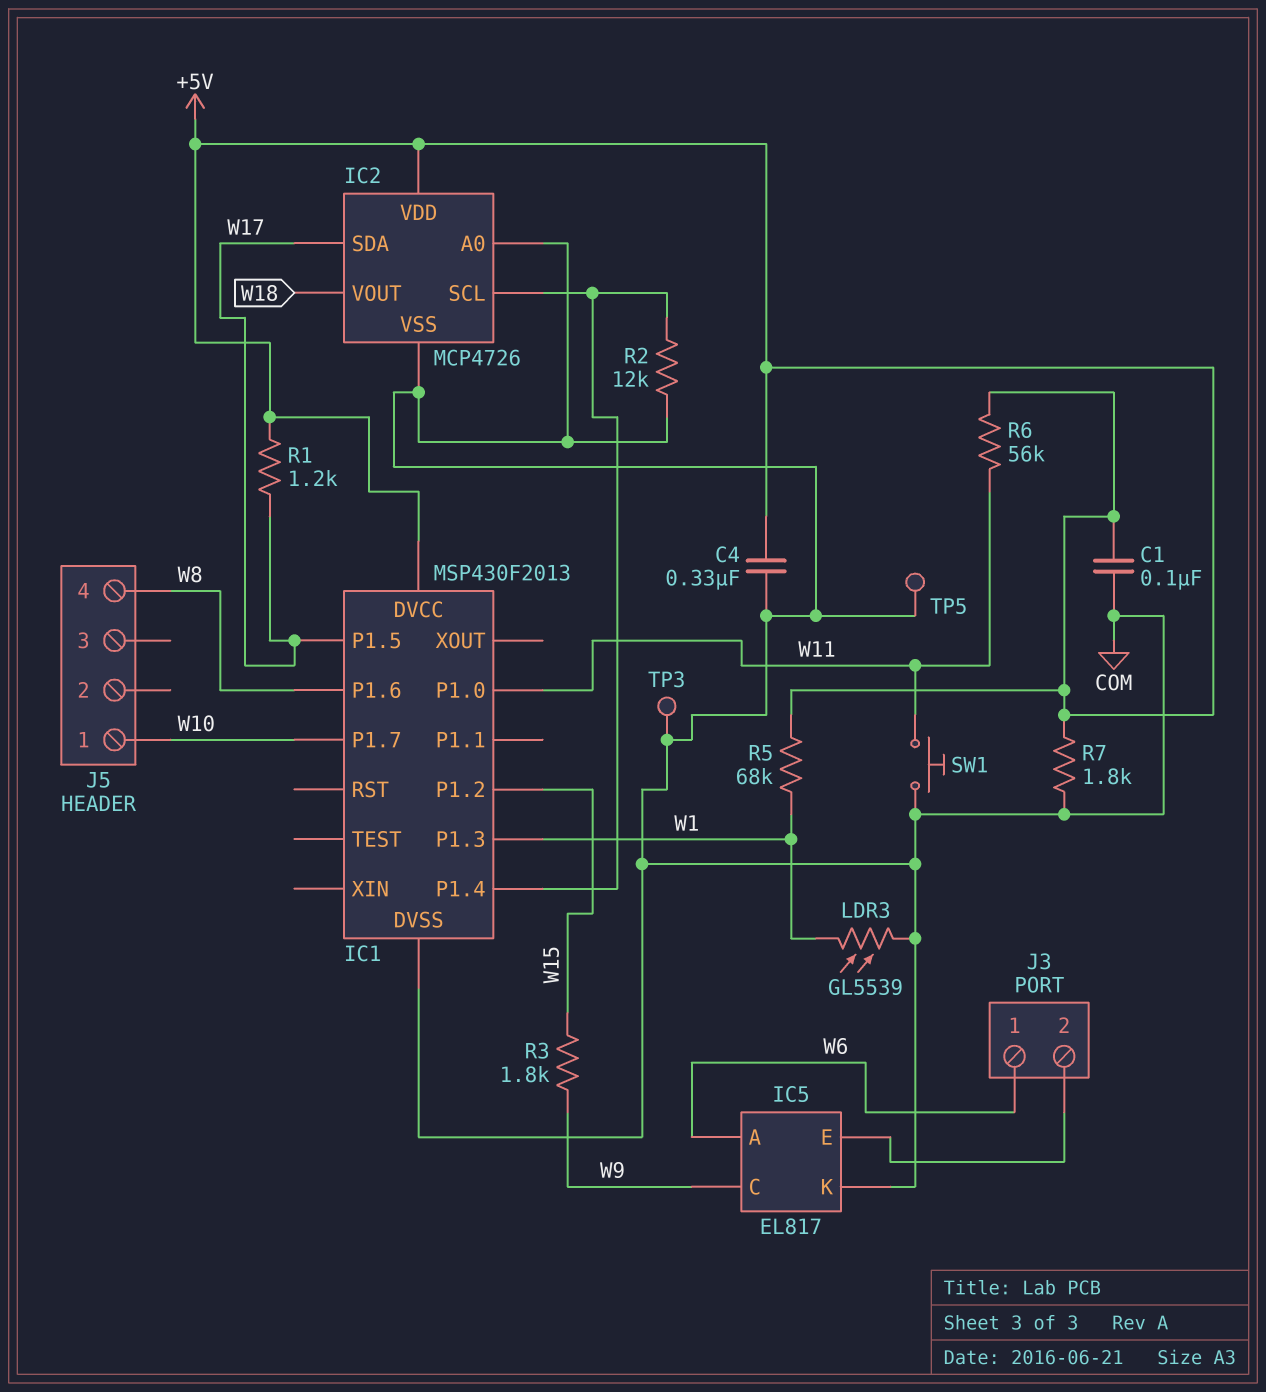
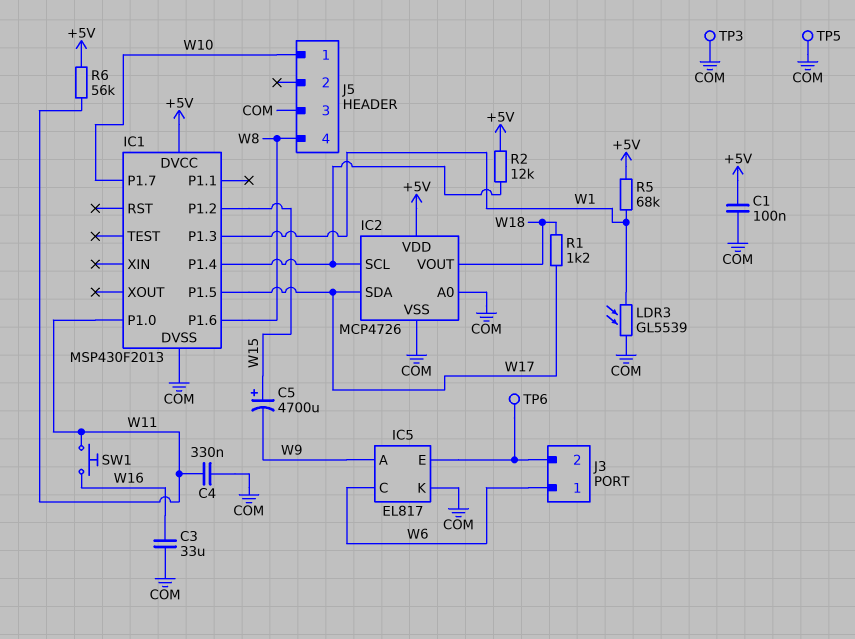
C3: none -> 33uF (COM, W16)
C4: 330nF (+5V, COM) -> 330nF (COM, W11)
C5: none -> 4700uF (plus W15, minus W9)
IC5 pin A: W6 -> W9
IC5 pin C: W9 -> W6
J5 pin 3: none -> COM
R1: 1.2k (+5V, W17) -> 1.2k (W17, W18)
R2: 12k (COM, IC1/P1.4) -> 12k (+5V, IC1/P1.4)
R3: 1.8k (W9, W15) -> none
R7: 1.8k (+5V, COM) -> none
SW1: button (COM, W11) -> button (W11, W16)
TP6: none -> test point (IC5/E)

